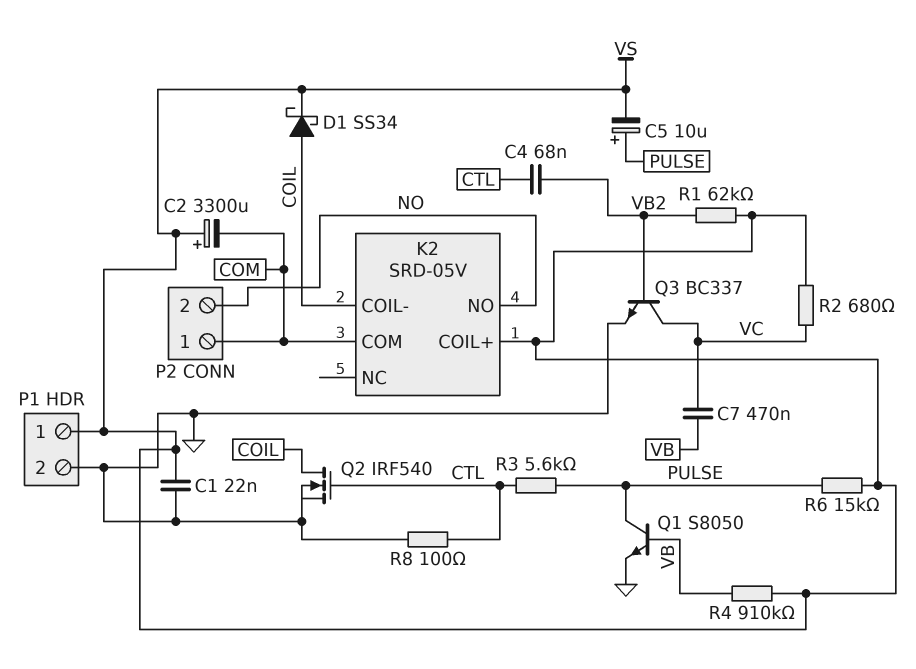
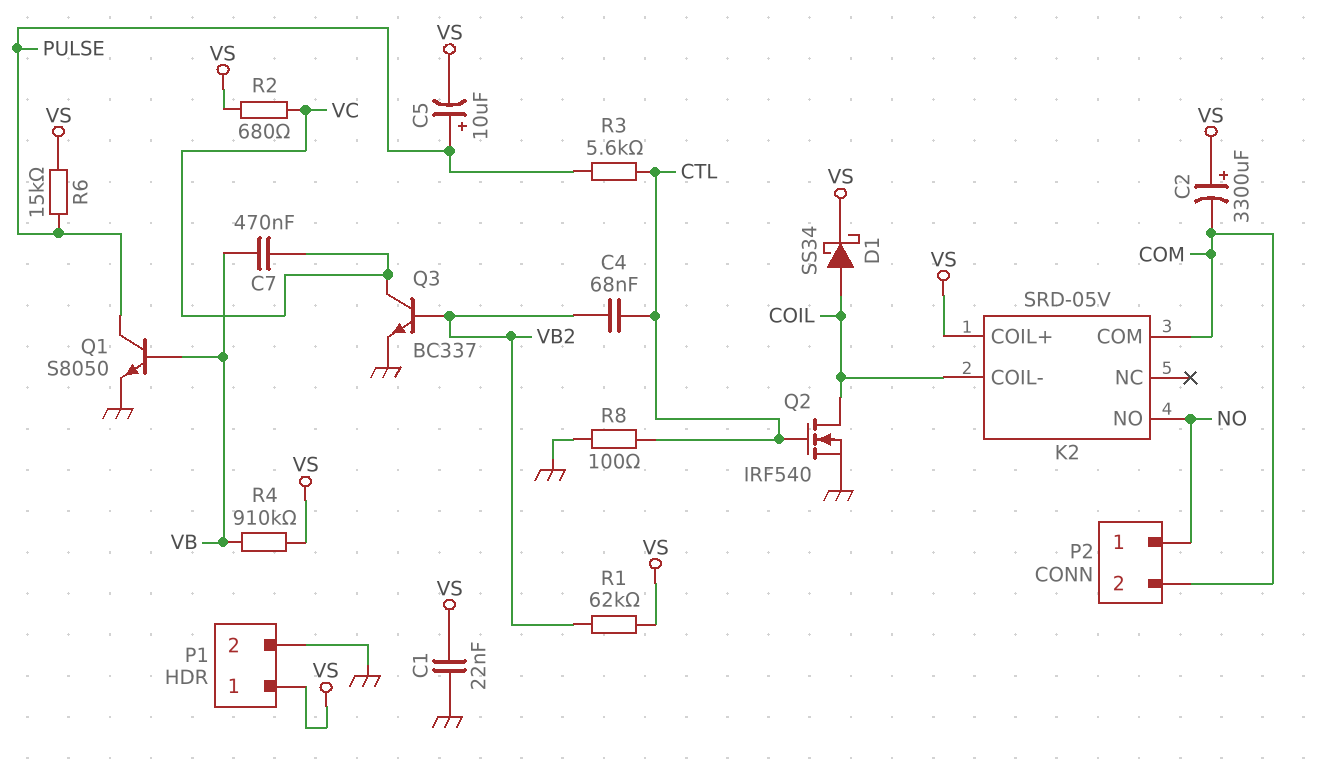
P2 pin 1: COM -> NO
P2 pin 2: NO -> COM

